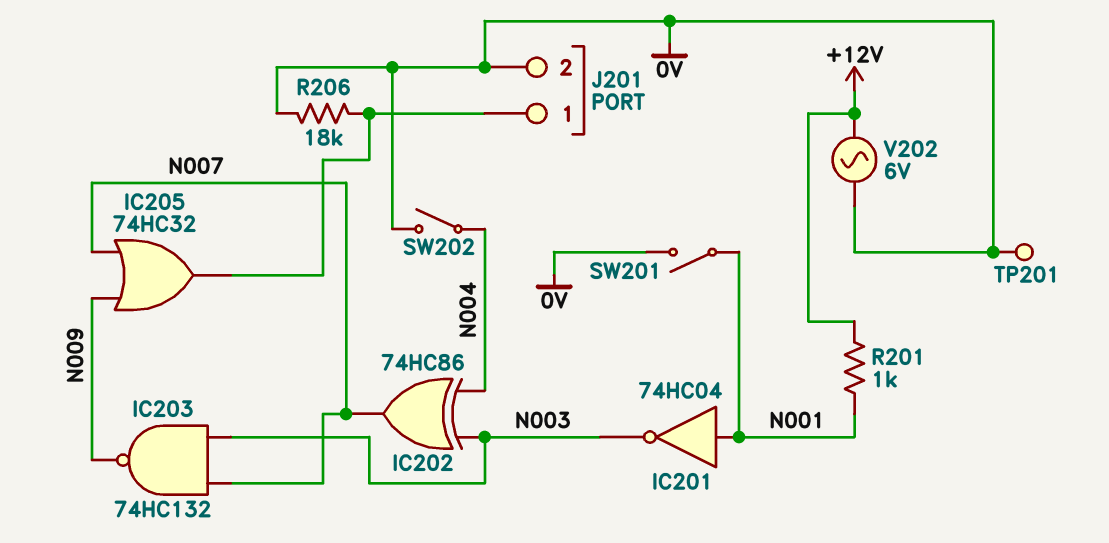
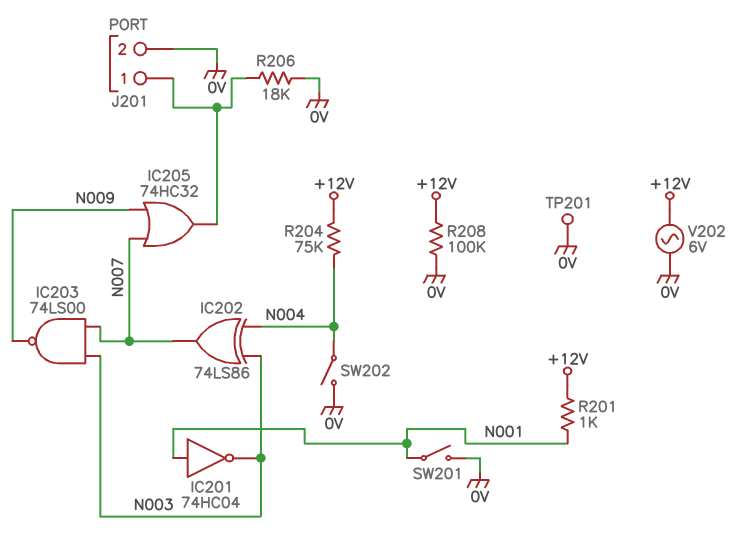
IC202: XOR 74HC86 (in N003, in N004, out N007) -> XOR 74LS86 (in N003, in N004, out N007)
IC203: NAND 74HC132 (in N003, in N007, out N009) -> NAND 74LS00 (in N003, in N007, out N009)
R204: none -> 75k (+12V, N004)
R208: none -> 100k (+12V, 0V)

